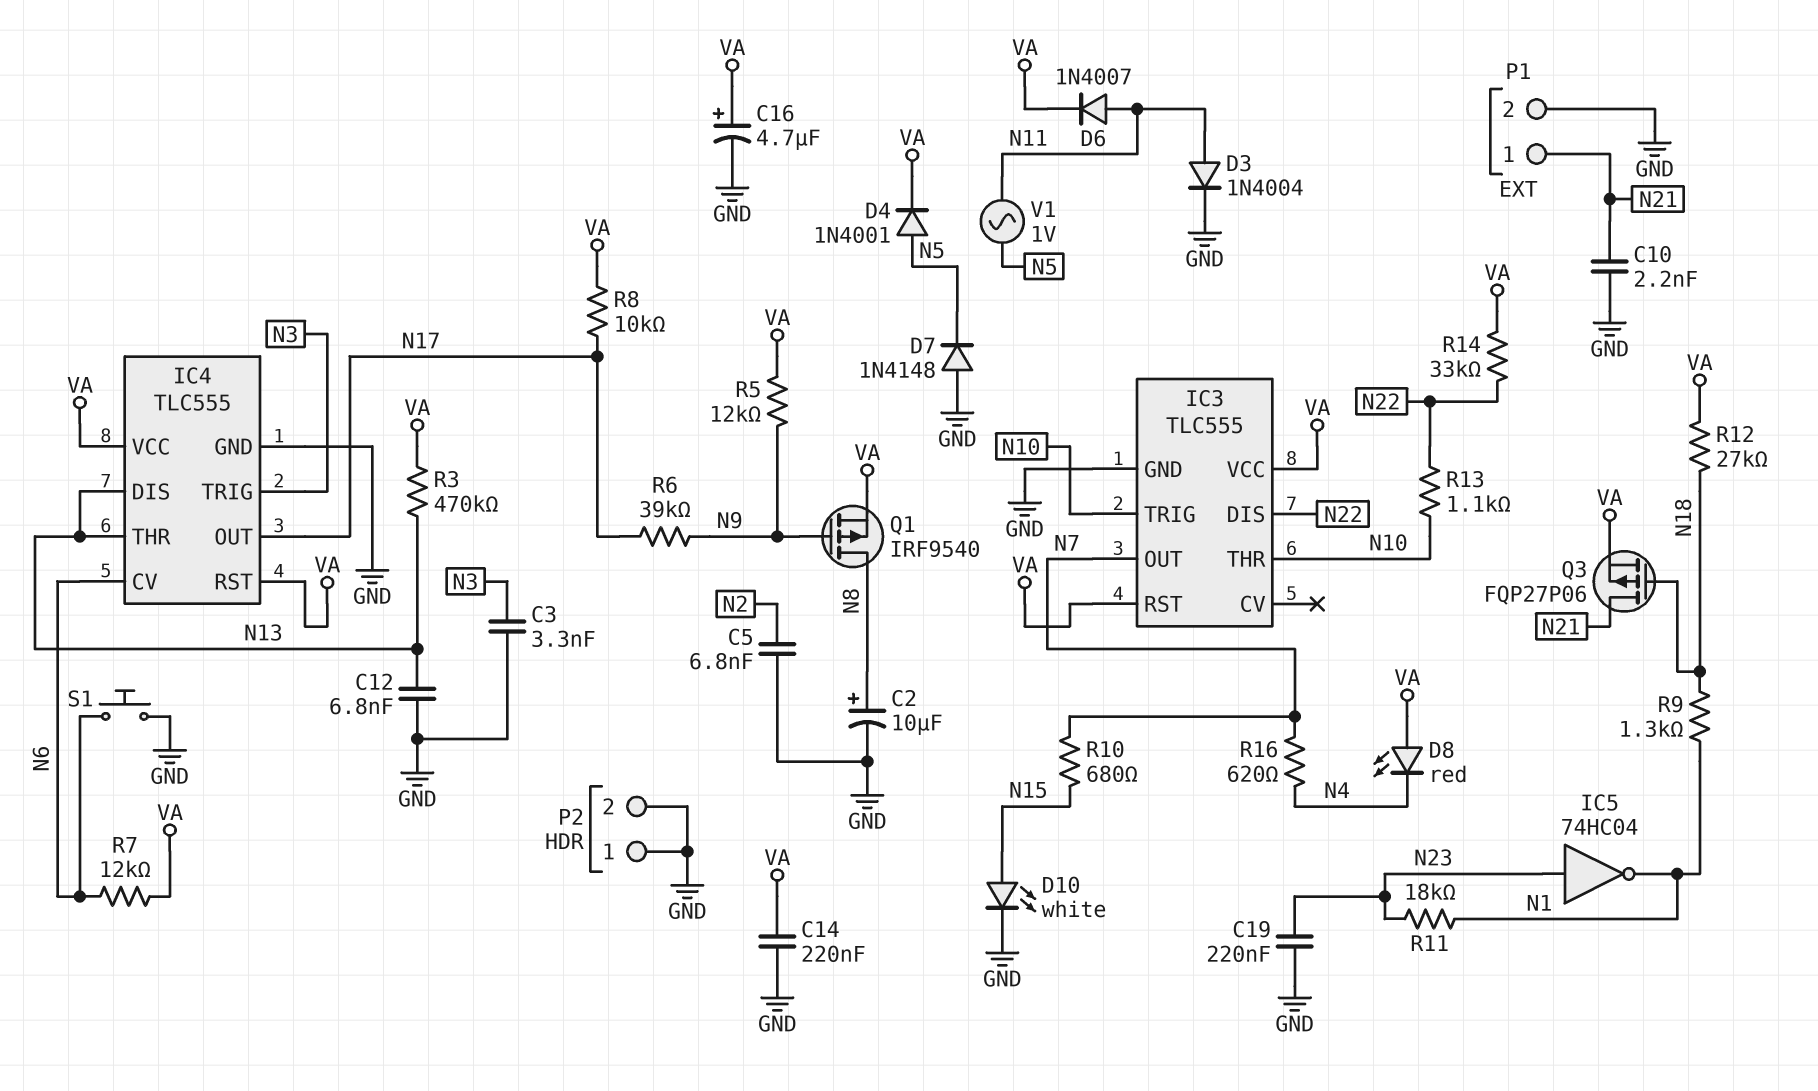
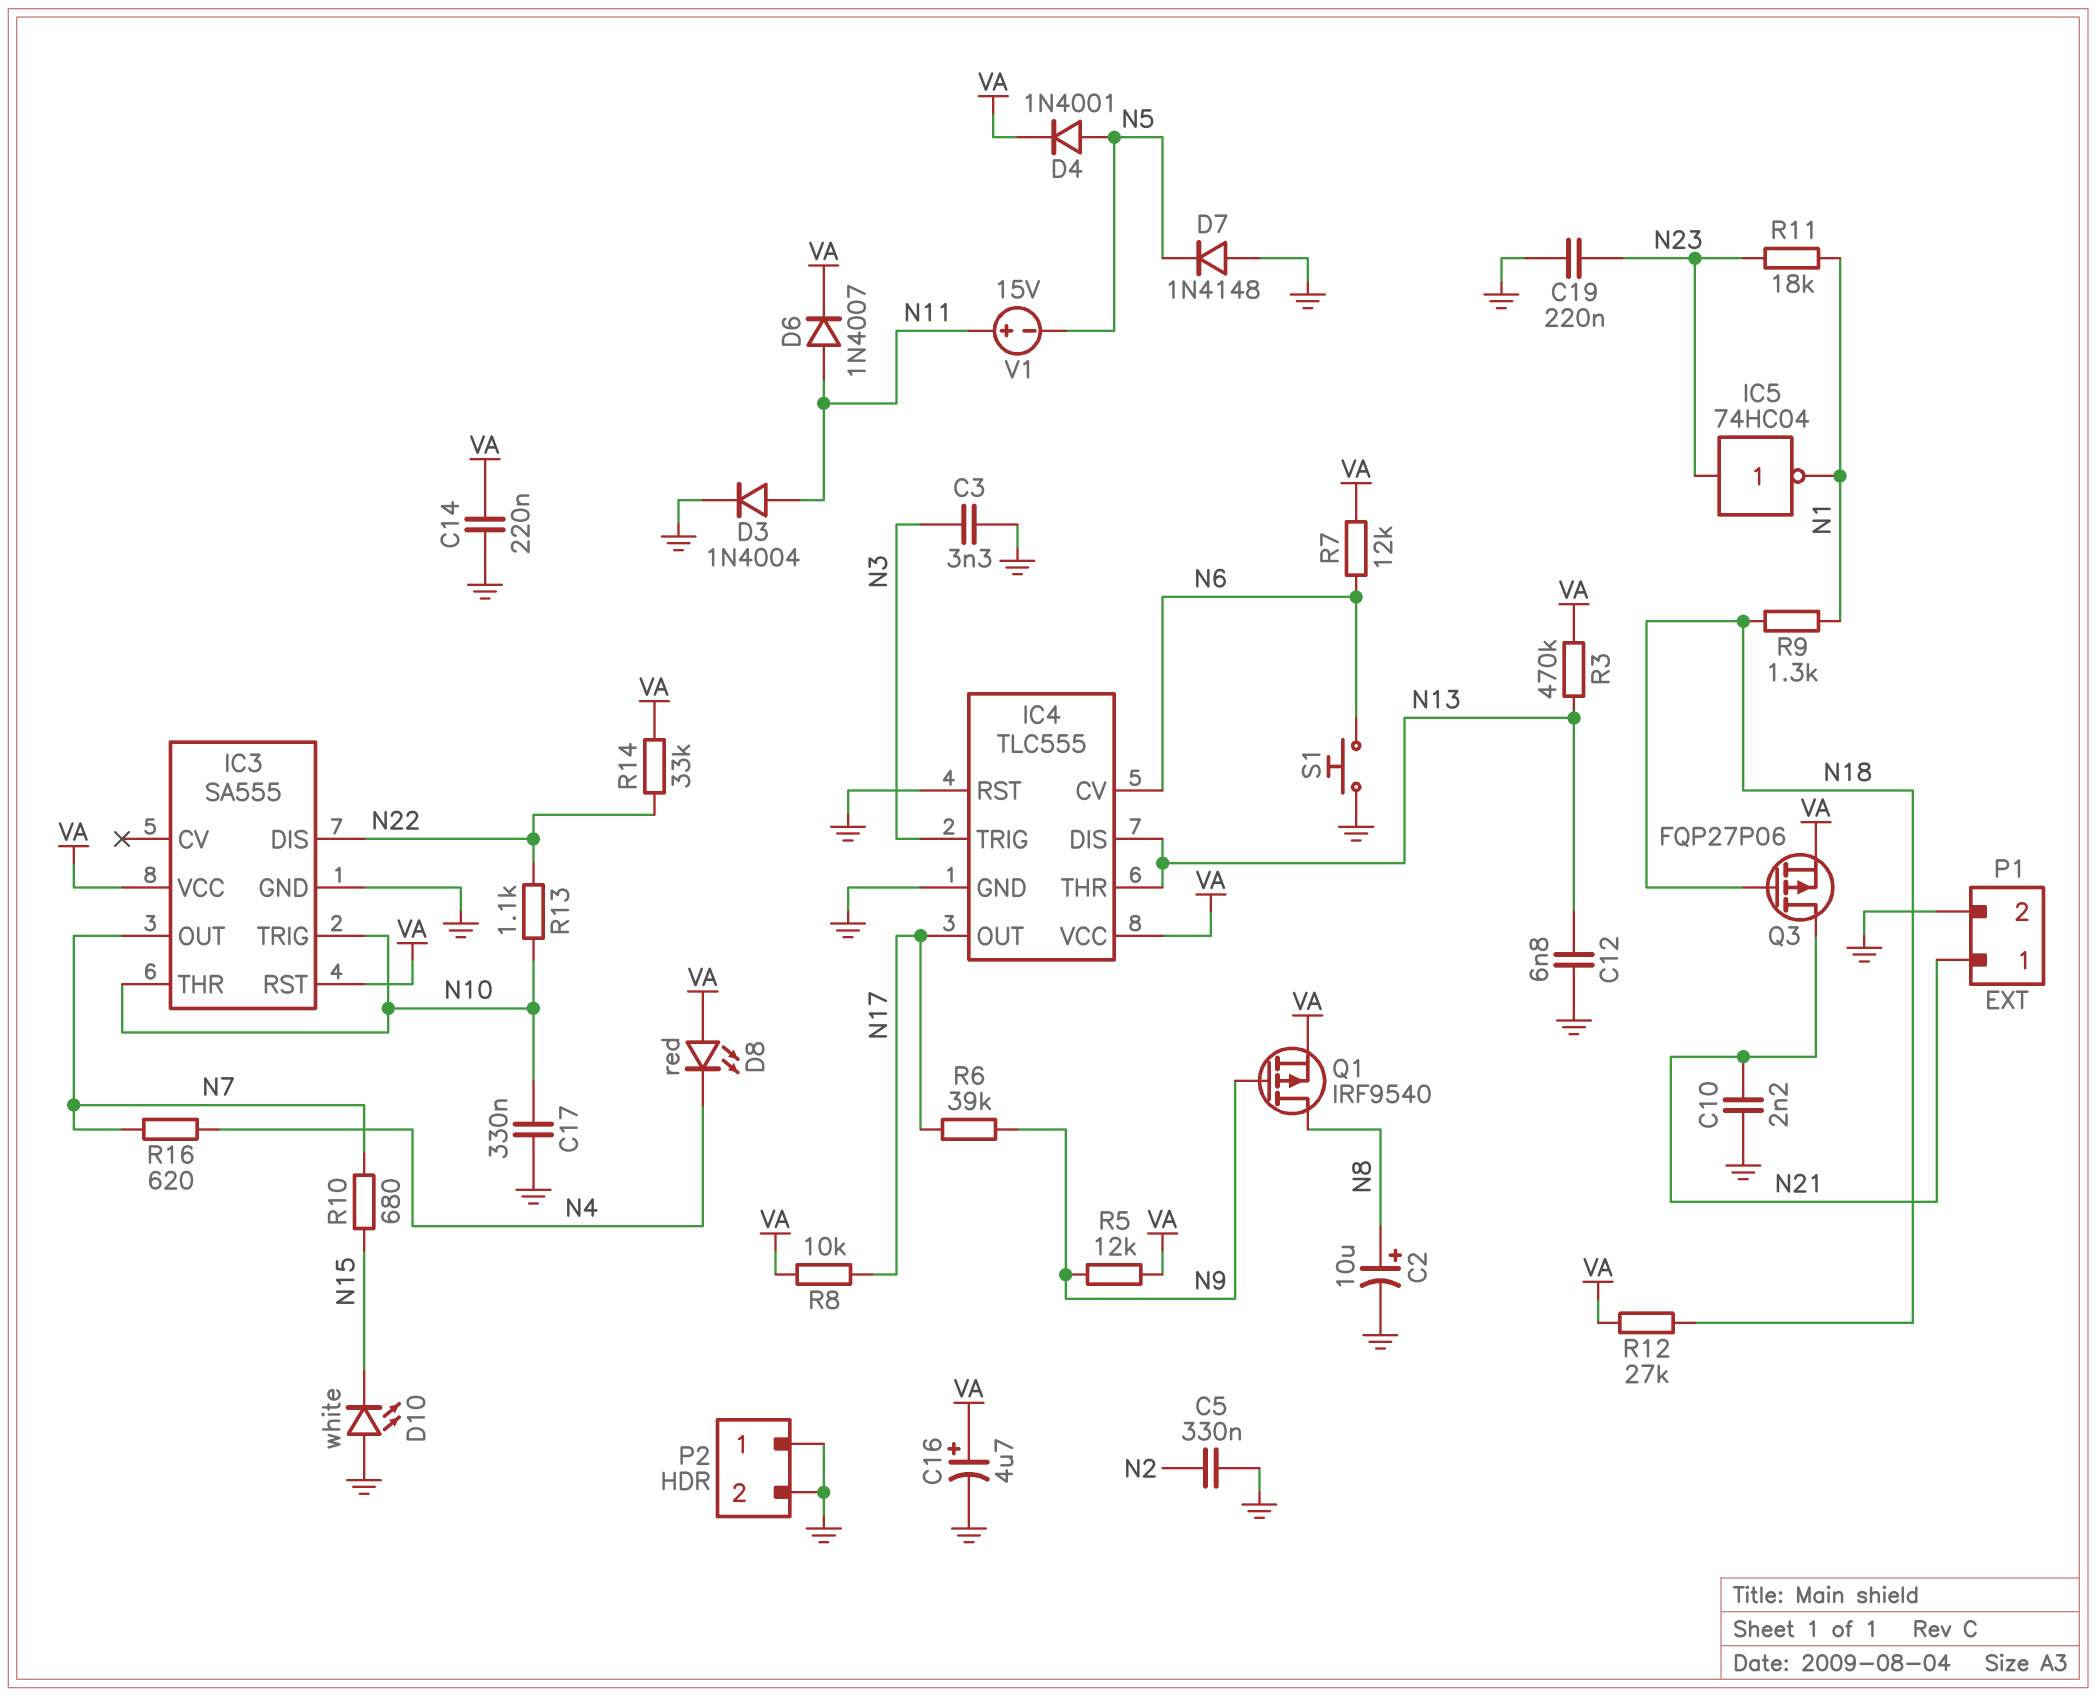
C5: 6.8nF (GND, N2) -> 330nF (GND, N2)
C17: none -> 330nF (GND, N10)
D10: LED white (A N15, K GND) -> LED white (A GND, K N15)
IC3: TLC555 -> SA555
IC4 pin RST: VA -> GND
V1: AC 1V (N5, N11) -> 15V (plus N11, minus N5)

